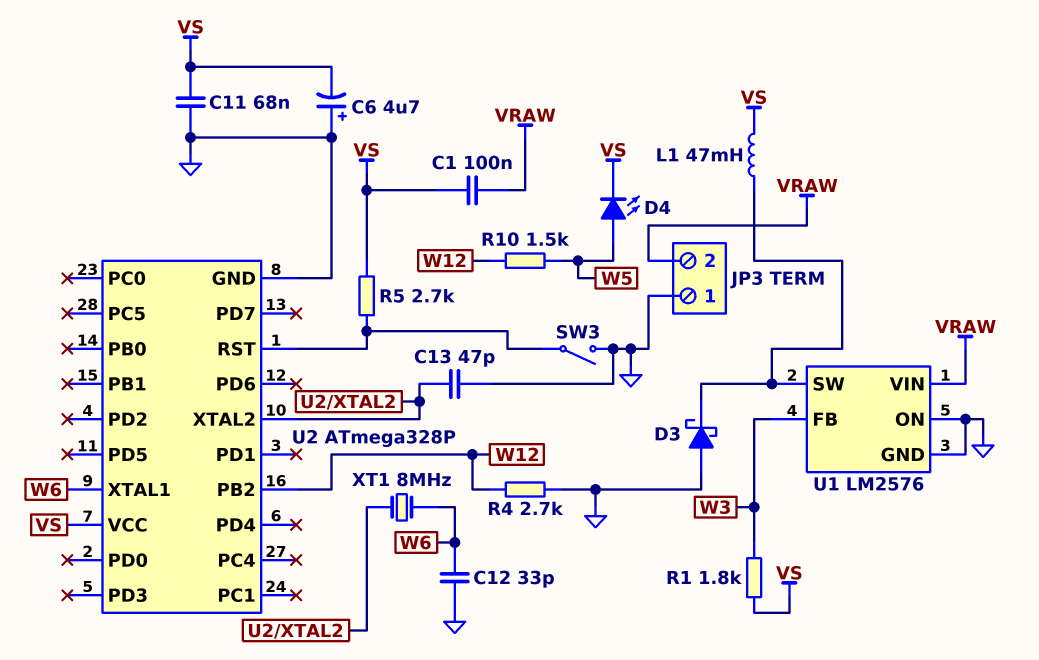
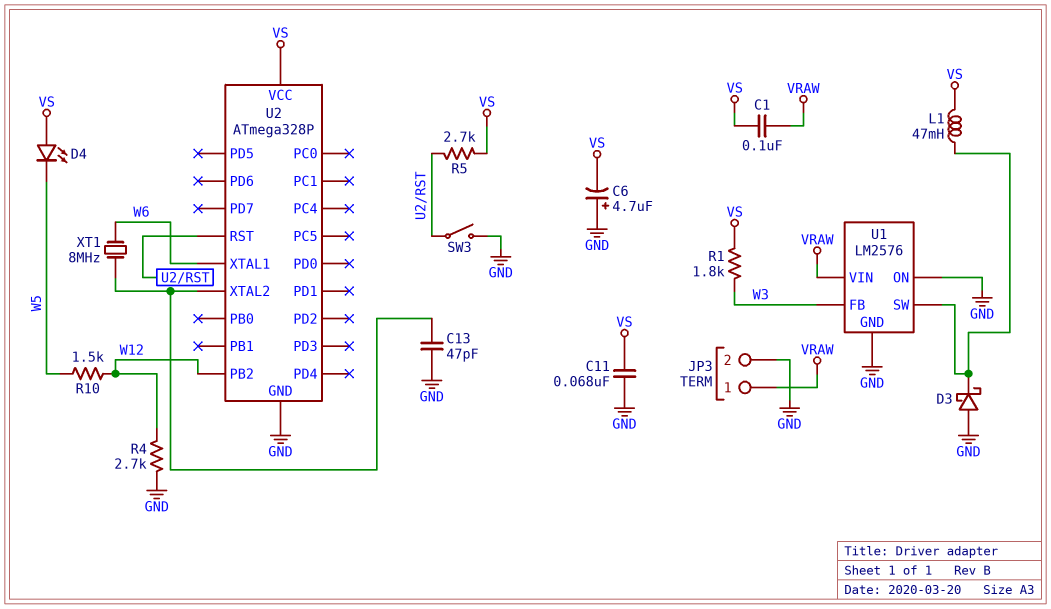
C12: 33pF (GND, W6) -> none
D4: LED (A W5, K VS) -> LED (A VS, K W5)
JP3 pin 1: GND -> VRAW
JP3 pin 2: VRAW -> GND

